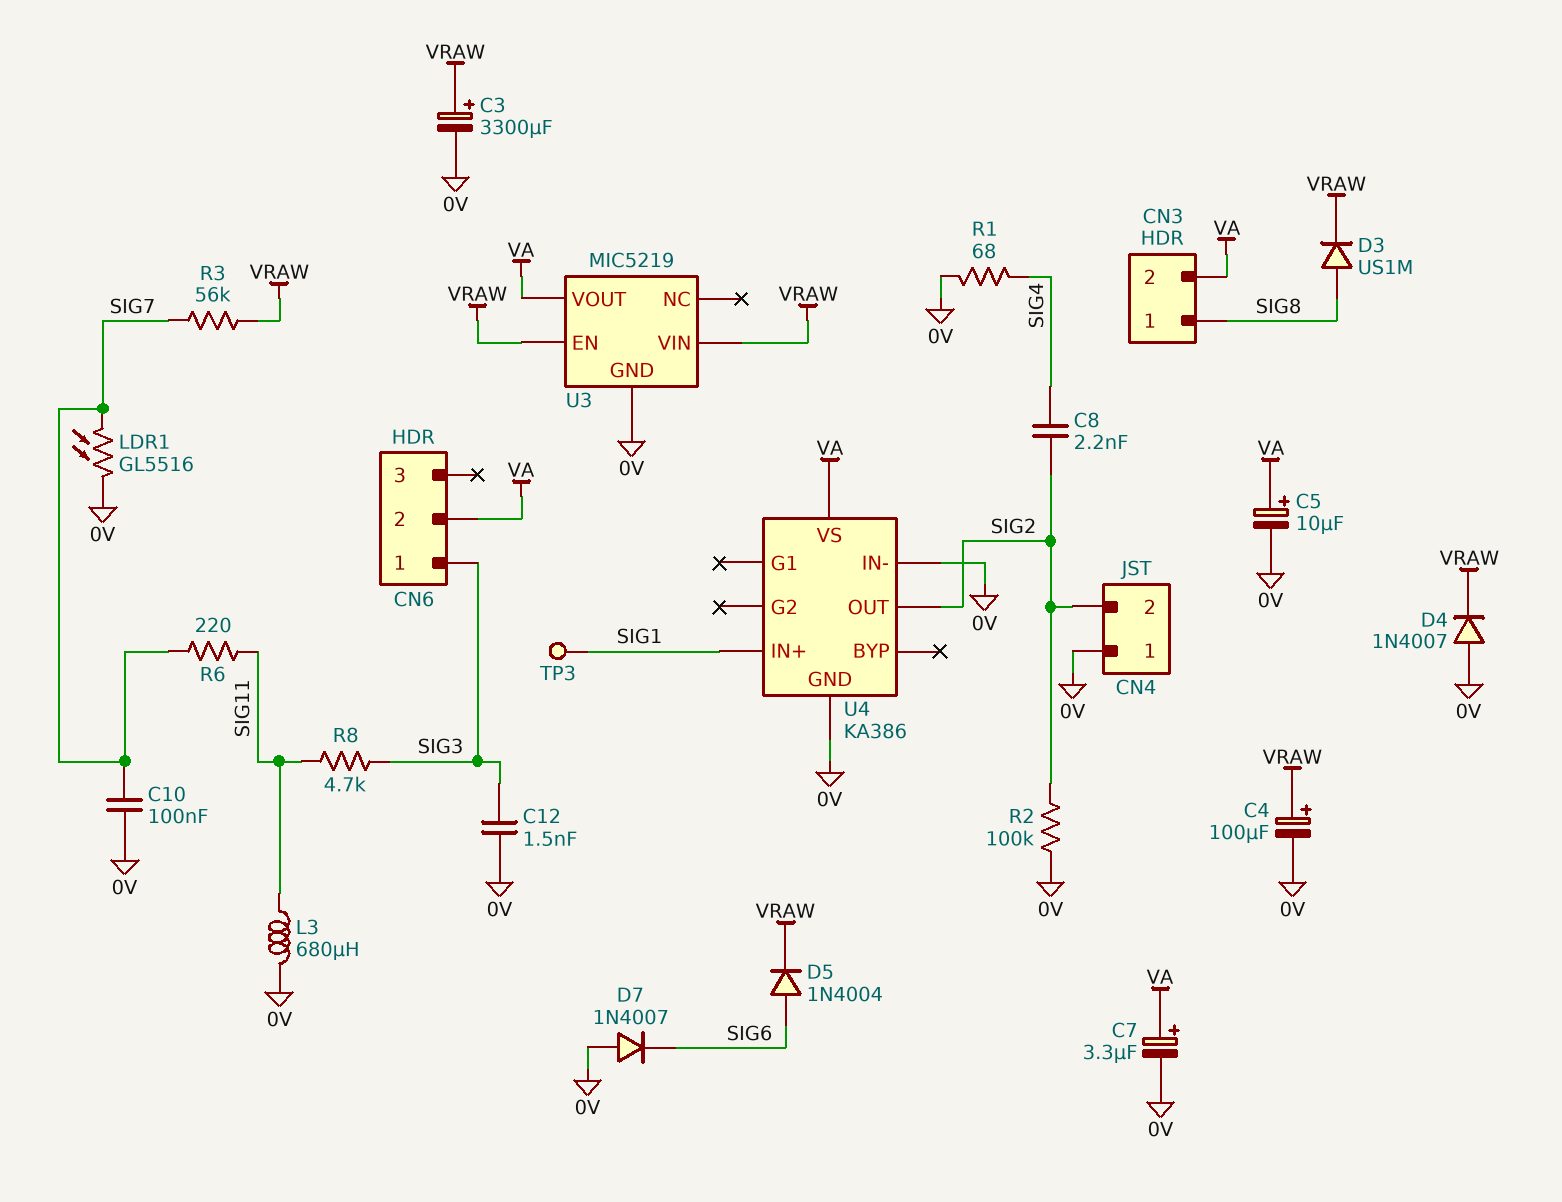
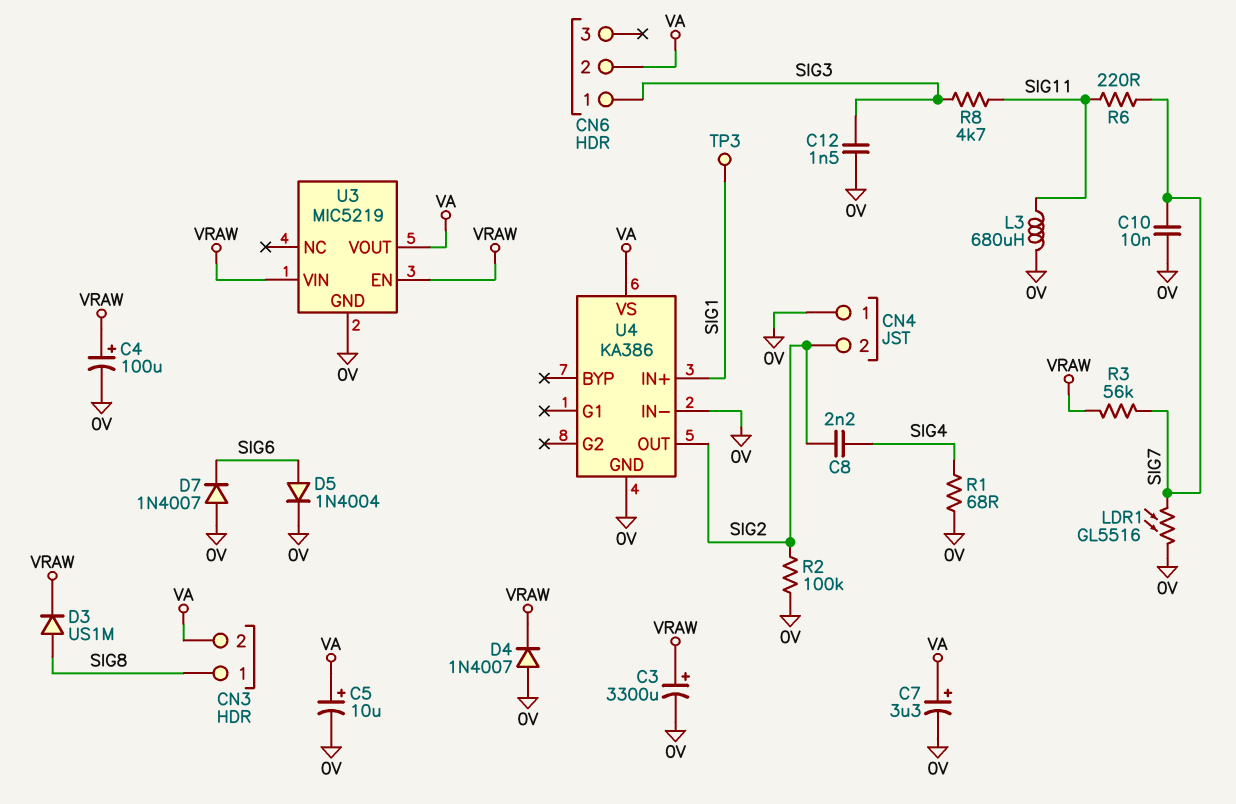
C10: 100nF (0V, SIG7) -> 10nF (0V, SIG7)
D5: diode 1N4004 (A SIG6, K VRAW) -> diode 1N4004 (A SIG6, K 0V)

